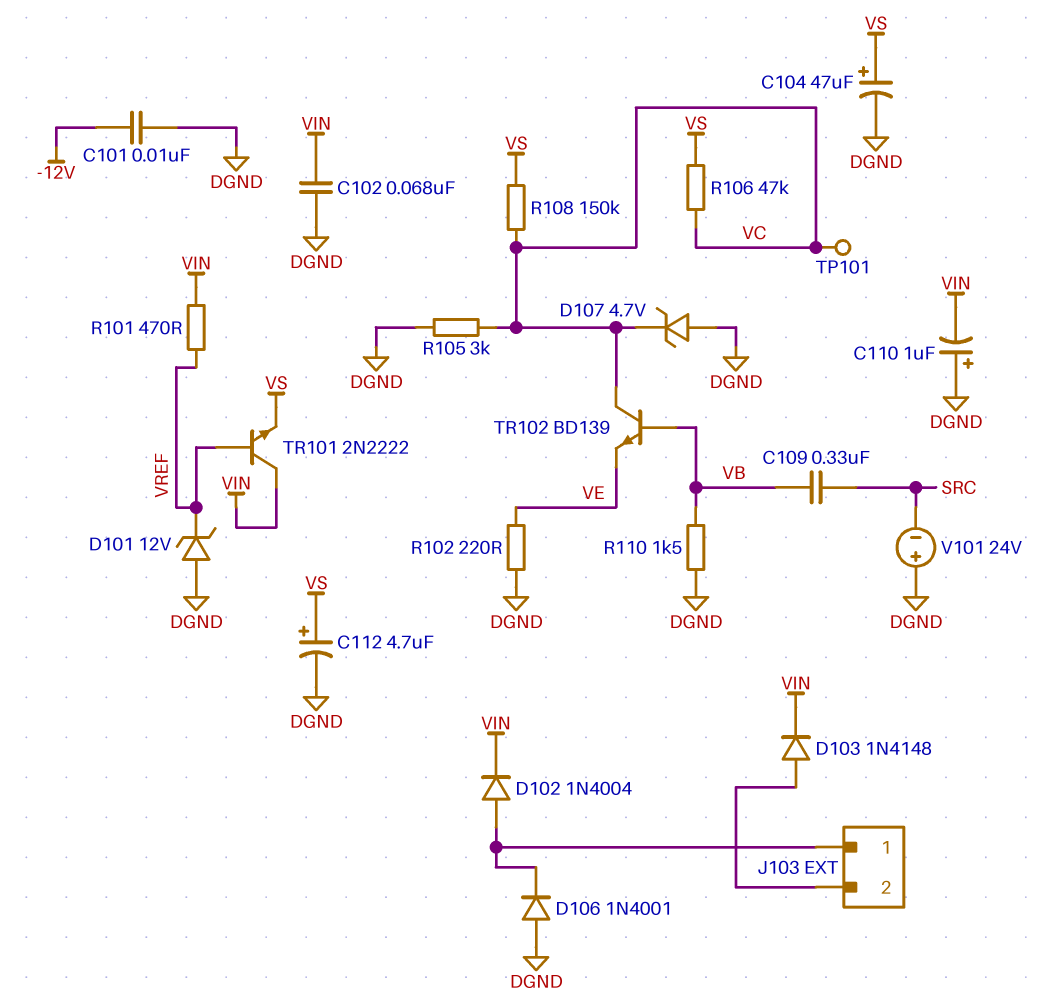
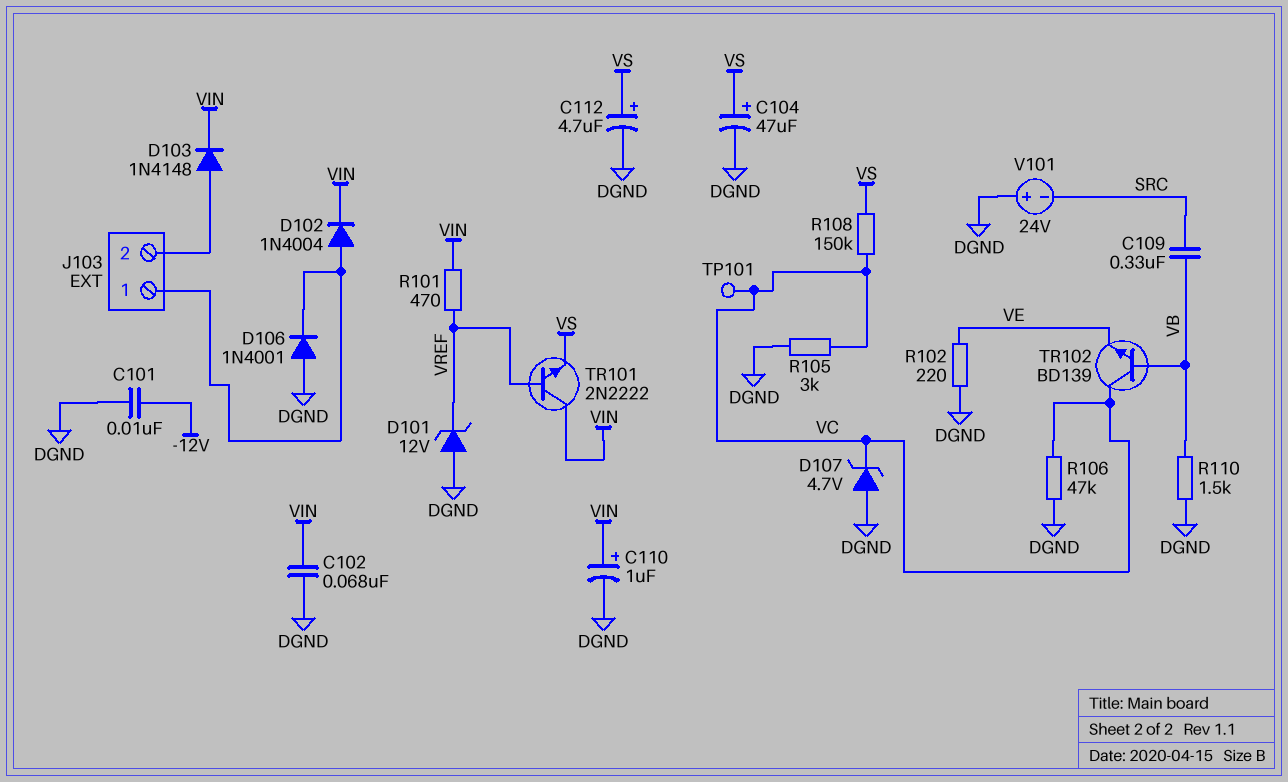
C110: 1uF (plus DGND, minus VIN) -> 1uF (plus VIN, minus DGND)
R106: 47k (VC, VS) -> 47k (DGND, VC)

